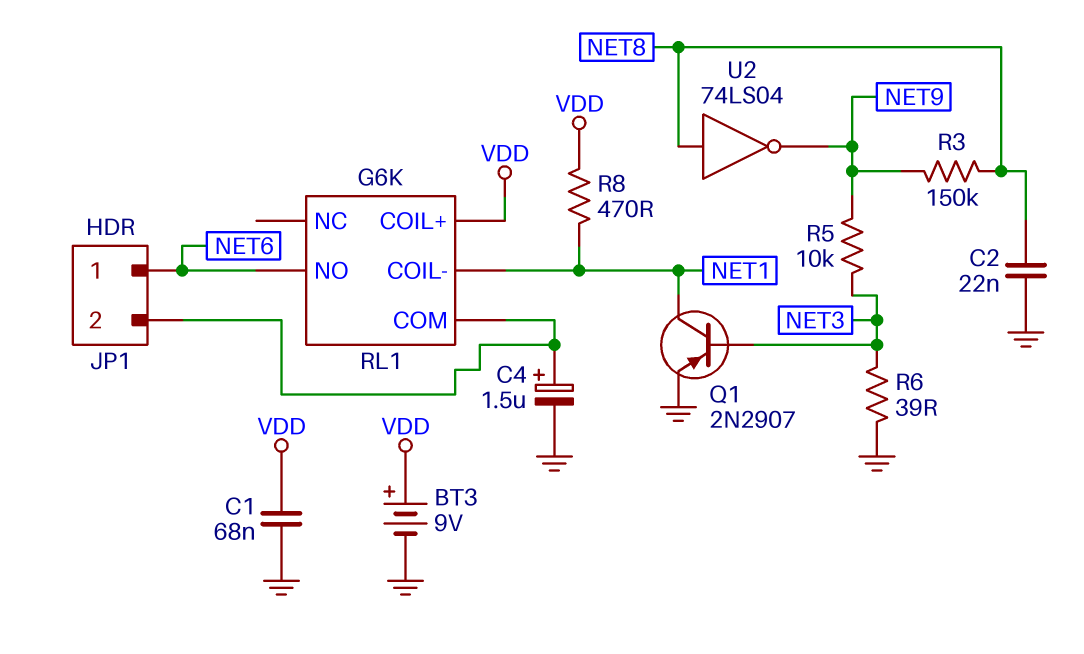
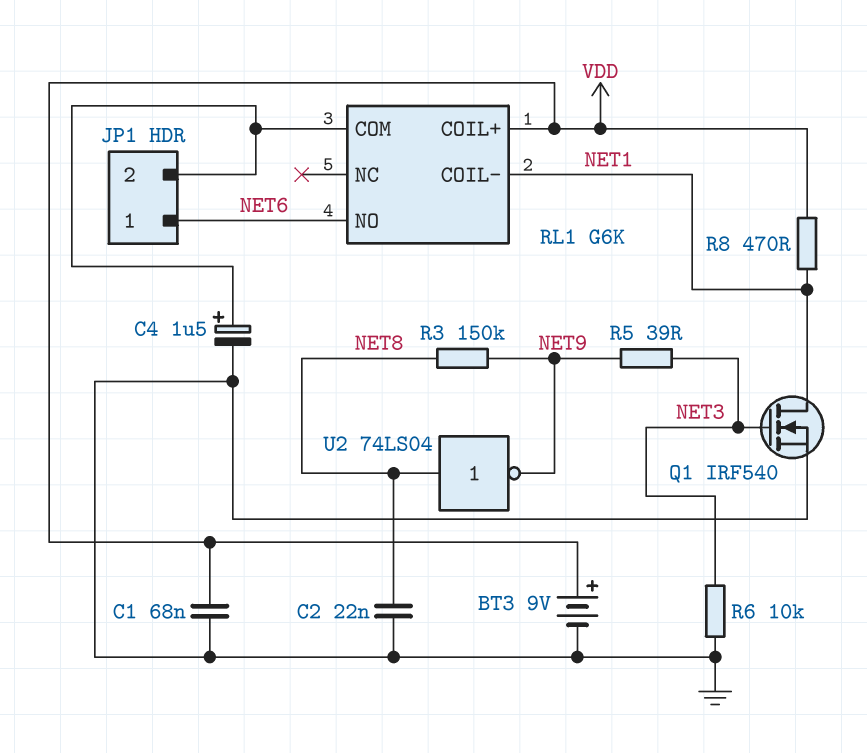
Q1: PNP 2N2907 (B NET3, C NET1, E GND) -> NMOS IRF540 (G NET3, D NET1, S GND)
R5: 10k (NET3, NET9) -> 39 (NET3, NET9)
R6: 39 (GND, NET3) -> 10k (GND, NET3)

